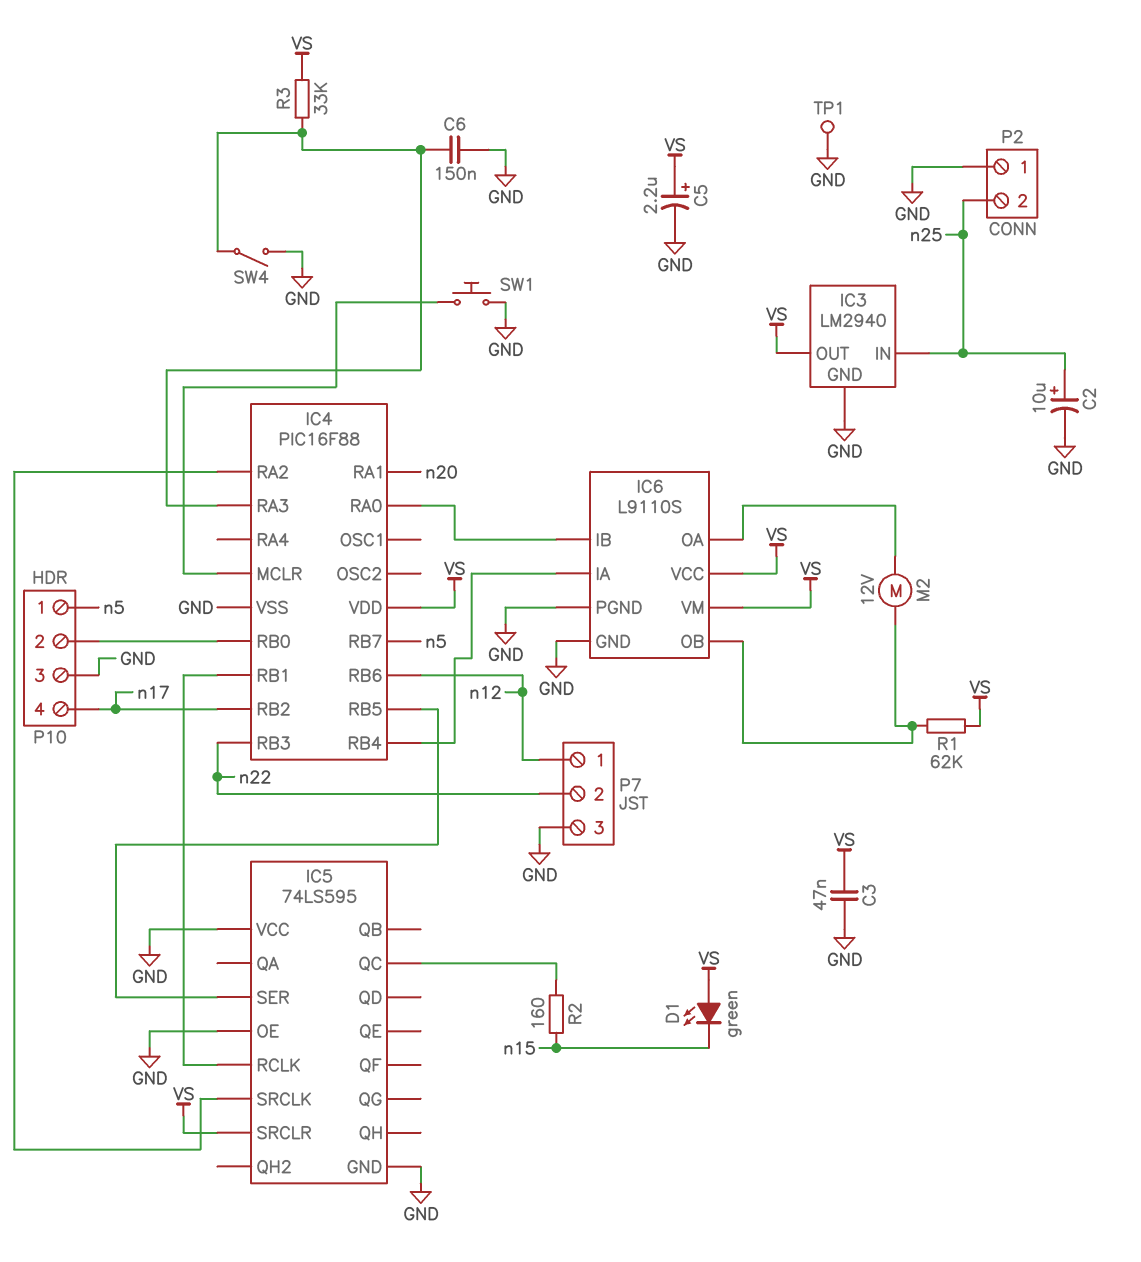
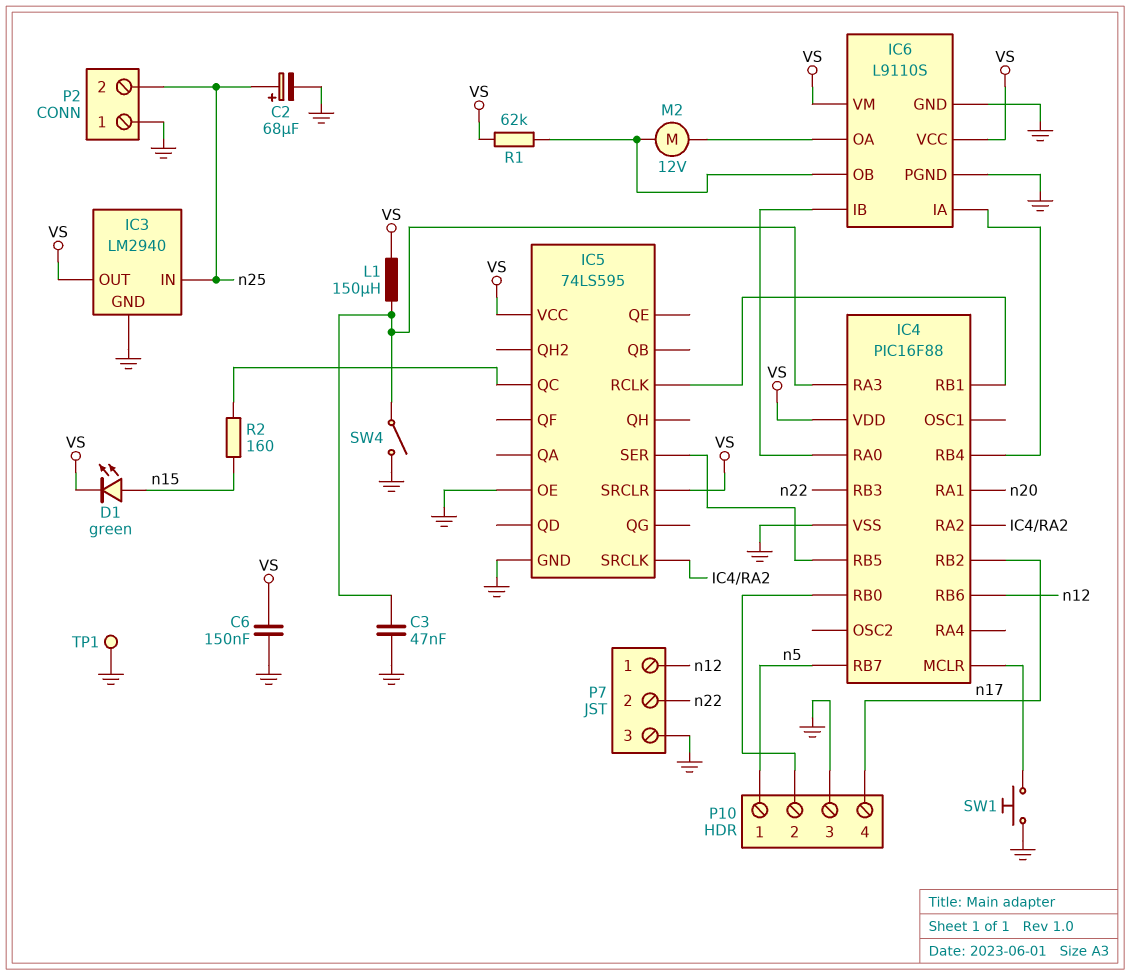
C2: 10uF (plus n25, minus GND) -> 68uF (plus n25, minus GND)
C3: 47nF (GND, VS) -> 47nF (GND, IC4/RA3)
C5: 2.2uF (plus VS, minus GND) -> none
C6: 150nF (GND, IC4/RA3) -> 150nF (GND, VS)
D1: LED green (A VS, K n15) -> LED green (A n15, K VS)
IC5 pin VCC: GND -> VS
L1: none -> 150uH (IC4/RA3, VS)
R3: 33k (IC4/RA3, VS) -> none

